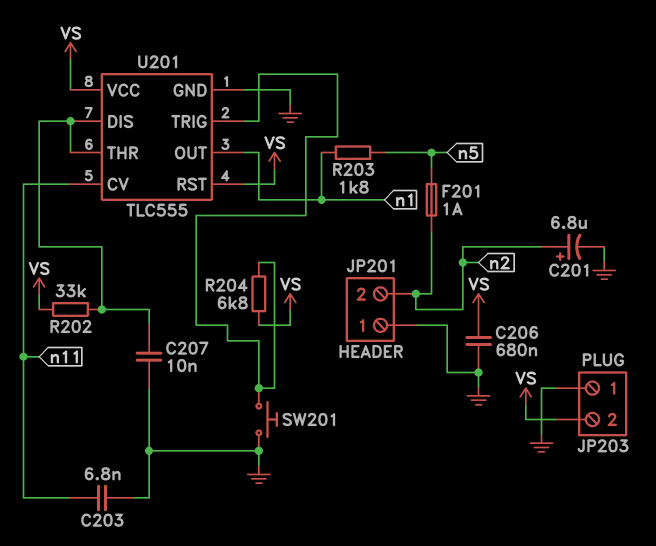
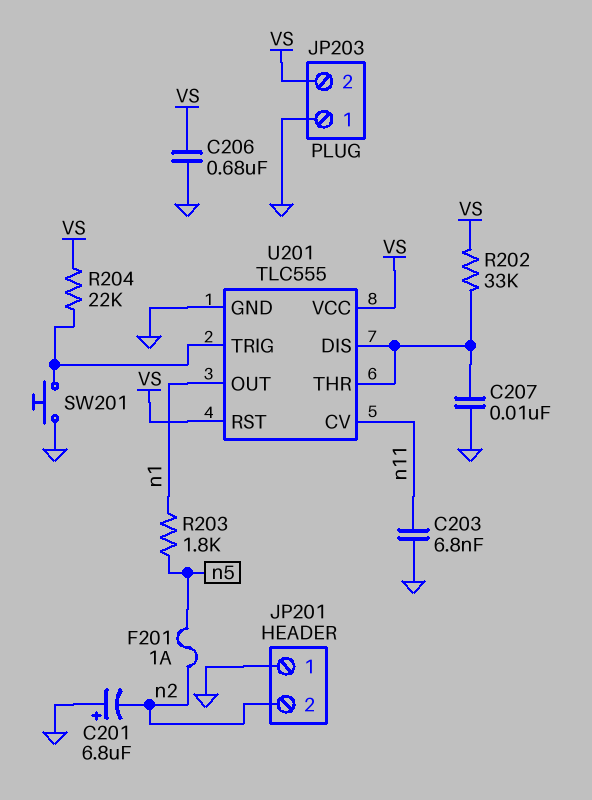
C201: 6.8uF (plus n2, minus GND) -> 6.8uF (plus GND, minus n2)
R204: 6.8k (U201/TRIG, VS) -> 22k (U201/TRIG, VS)

